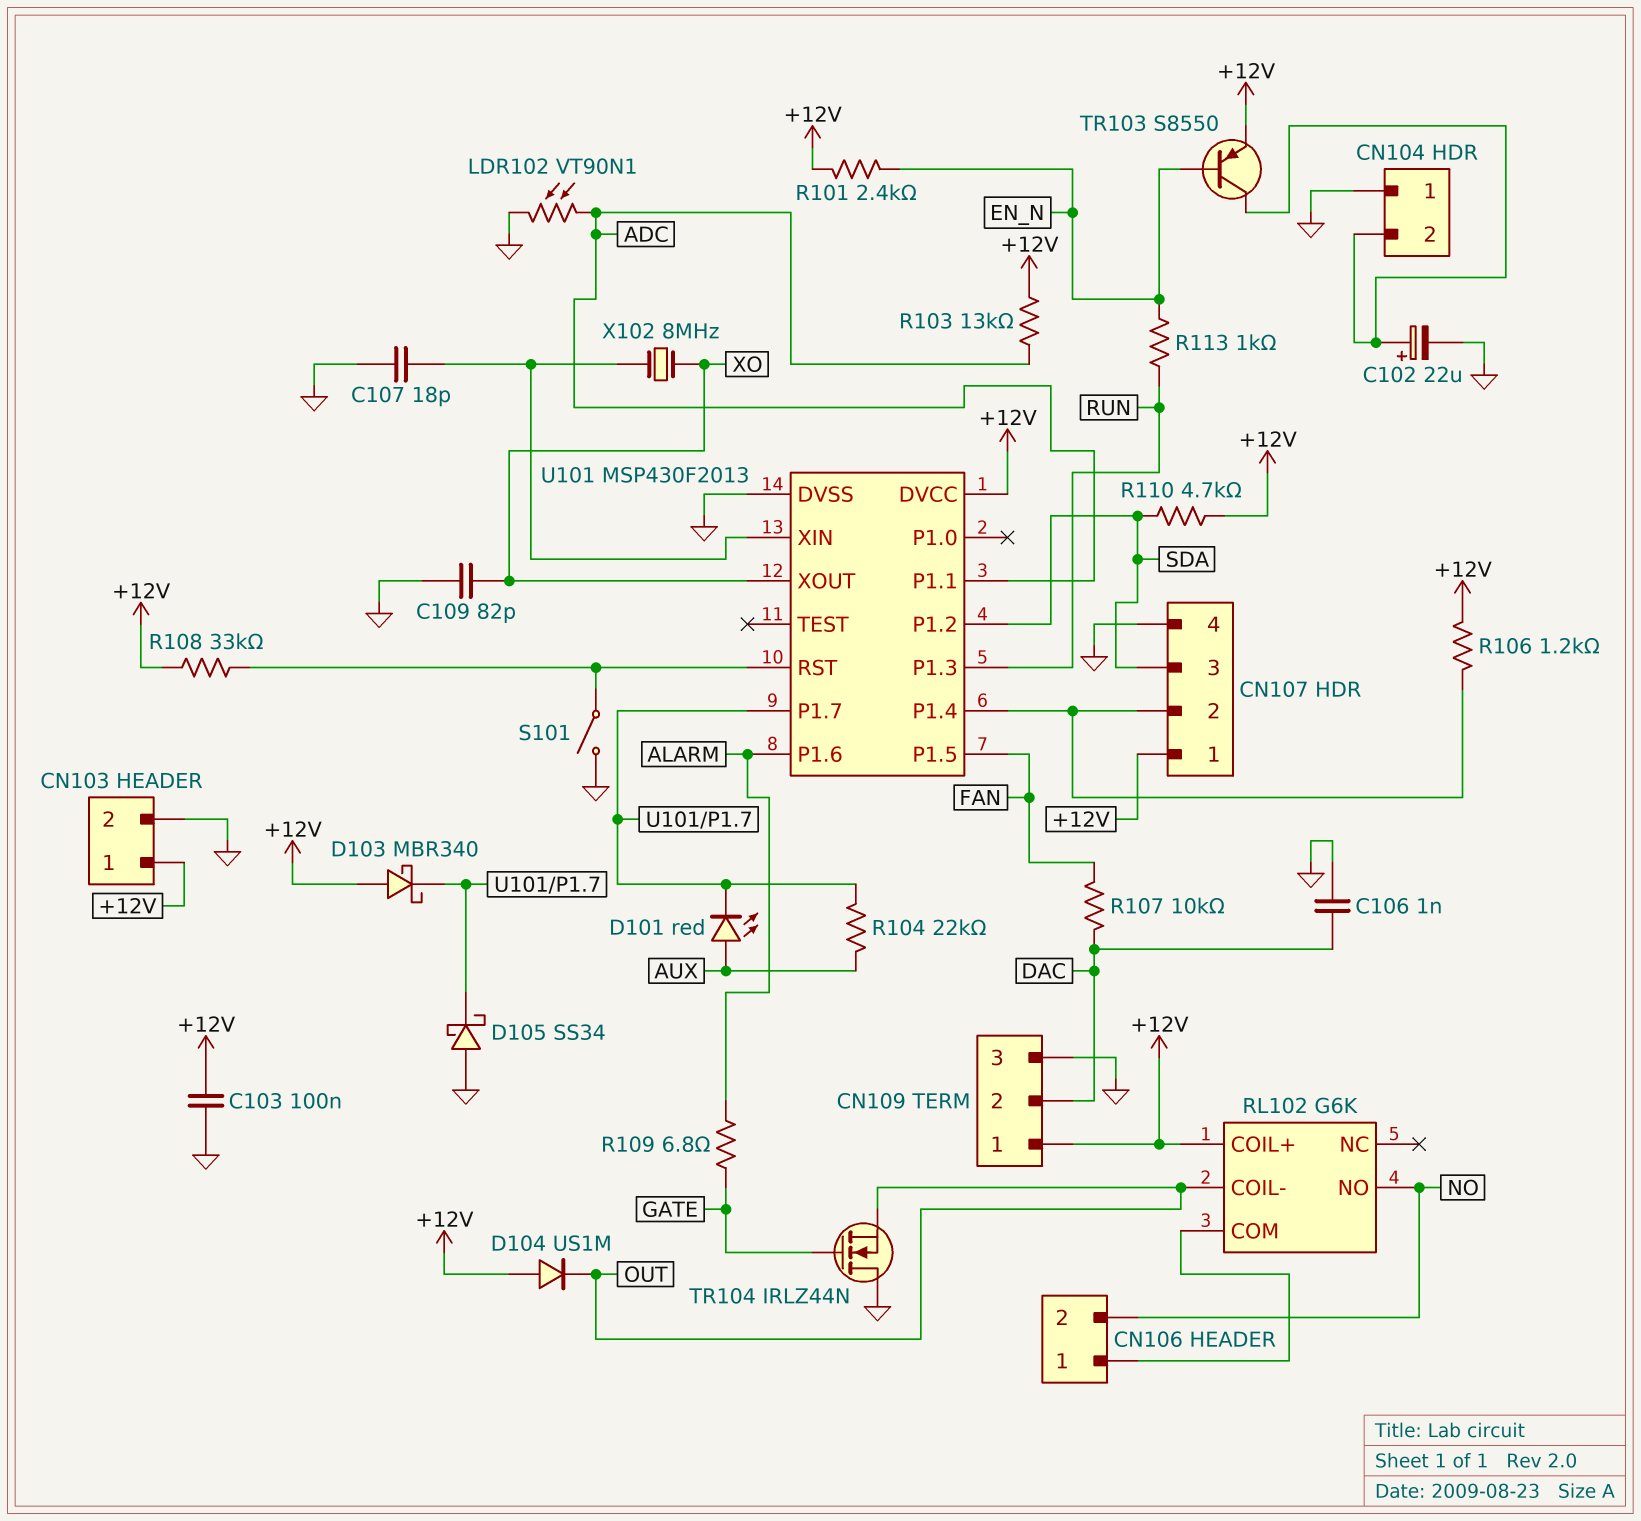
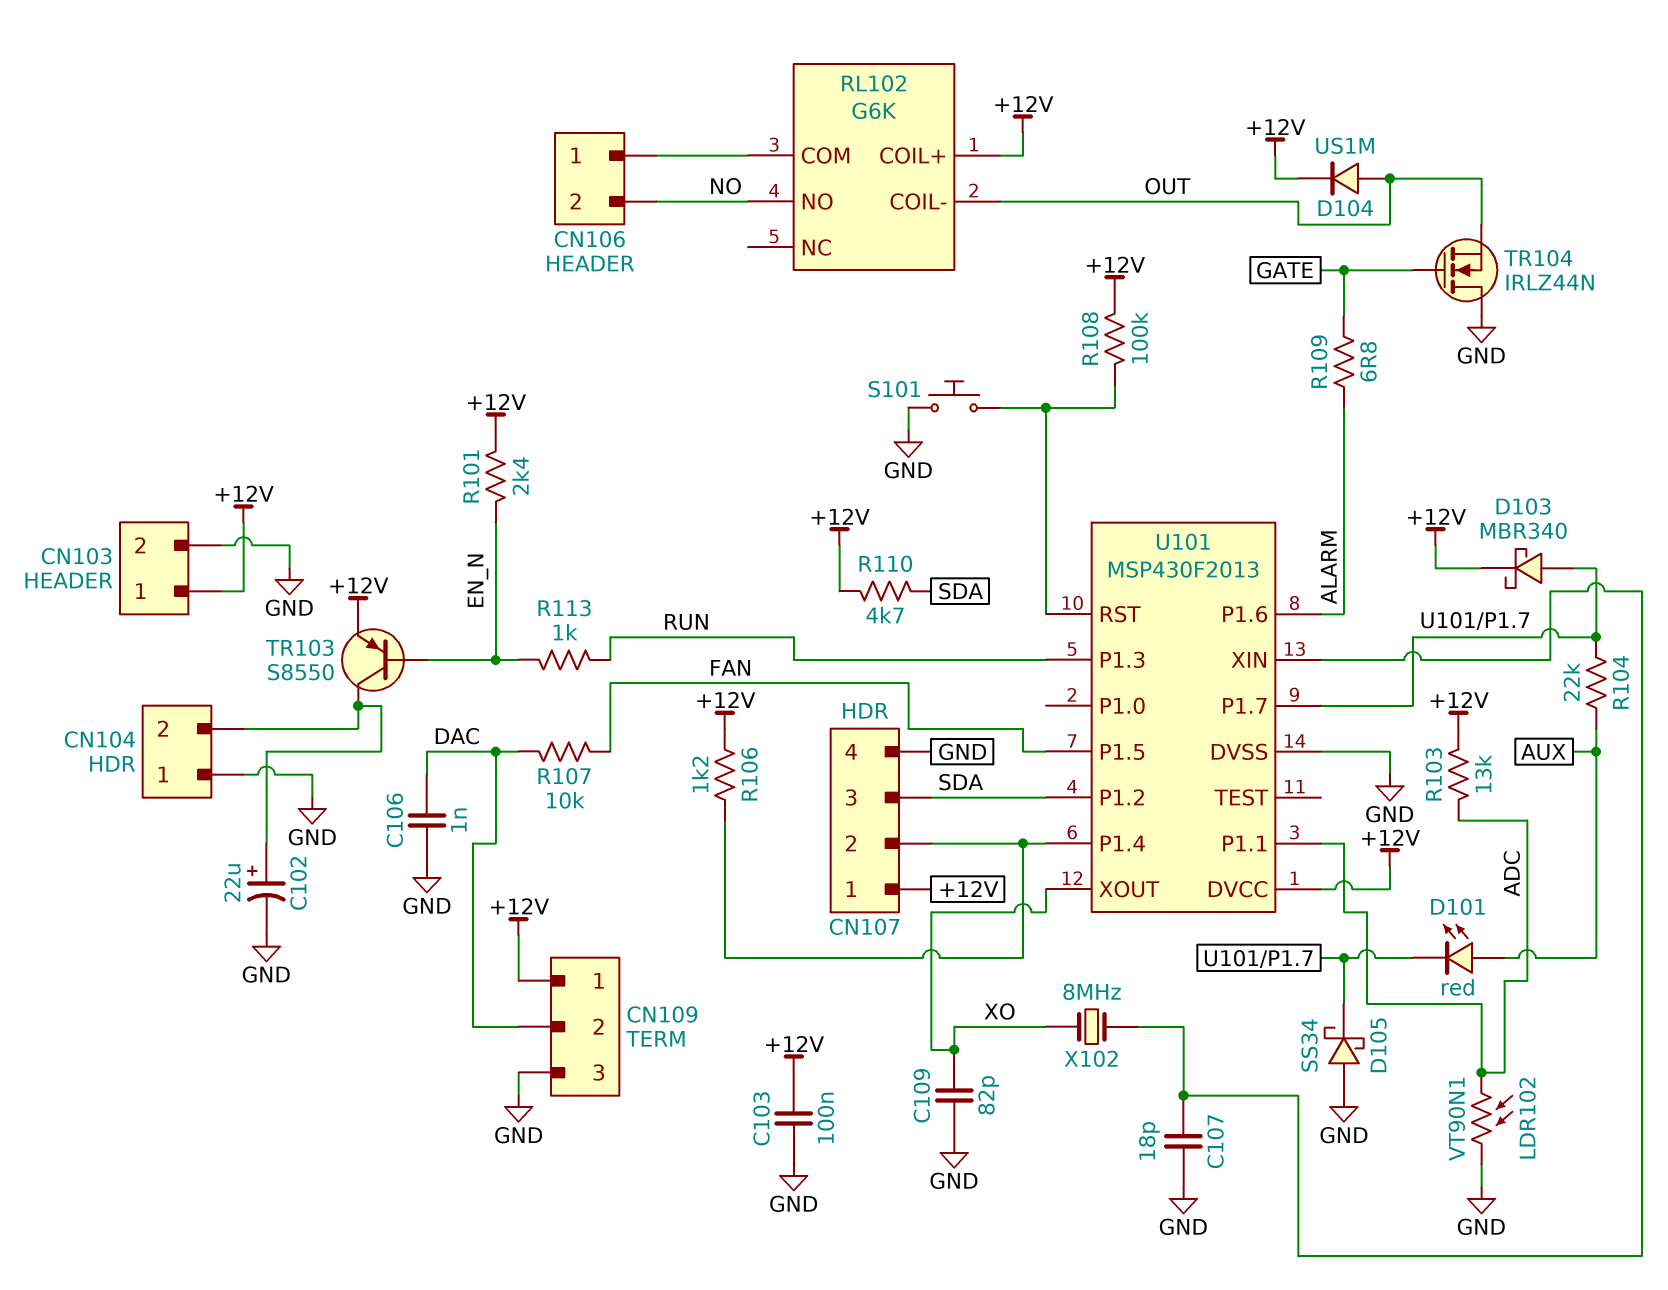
D103: schottky MBR340 (A +12V, K U101/P1.7) -> schottky MBR340 (A U101/P1.7, K +12V)
D104: diode US1M (A +12V, K OUT) -> diode US1M (A OUT, K +12V)
R108: 33k (+12V, U101/RST) -> 100k (+12V, U101/RST)
S101: switch (GND, U101/RST) -> button (GND, U101/RST)

